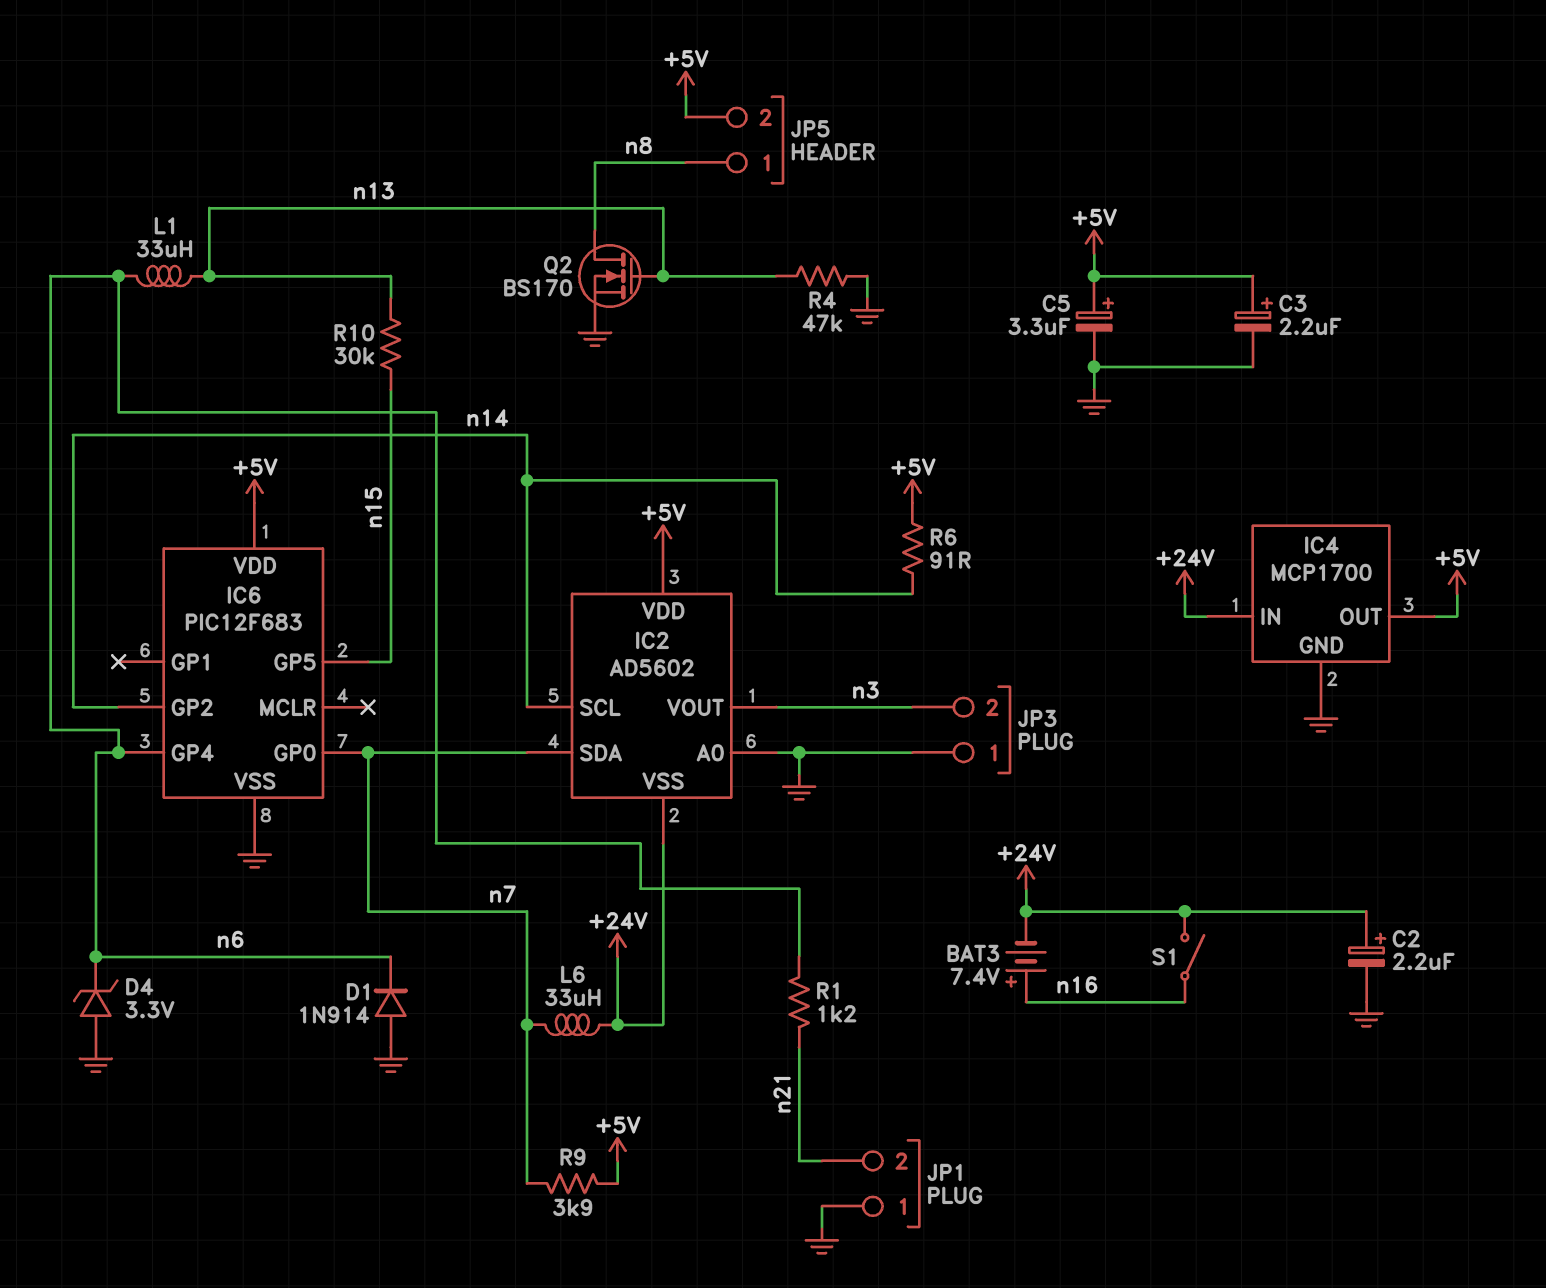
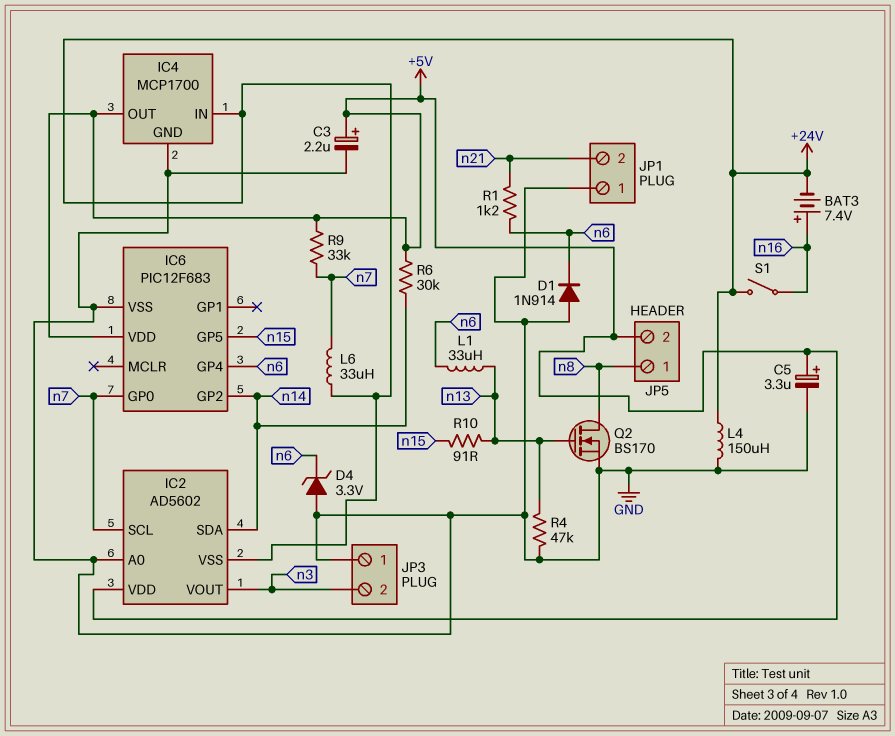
C2: 2.2uF (plus +24V, minus GND) -> none
IC2 pin SCL: n14 -> n7
IC2 pin SDA: n7 -> n14
L4: none -> 150uH (+24V, GND)
R6: 91 (+5V, n14) -> 30k (+5V, n14)
R9: 3.9k (+5V, n7) -> 33k (+5V, n7)
R10: 30k (n13, n15) -> 91 (n13, n15)

